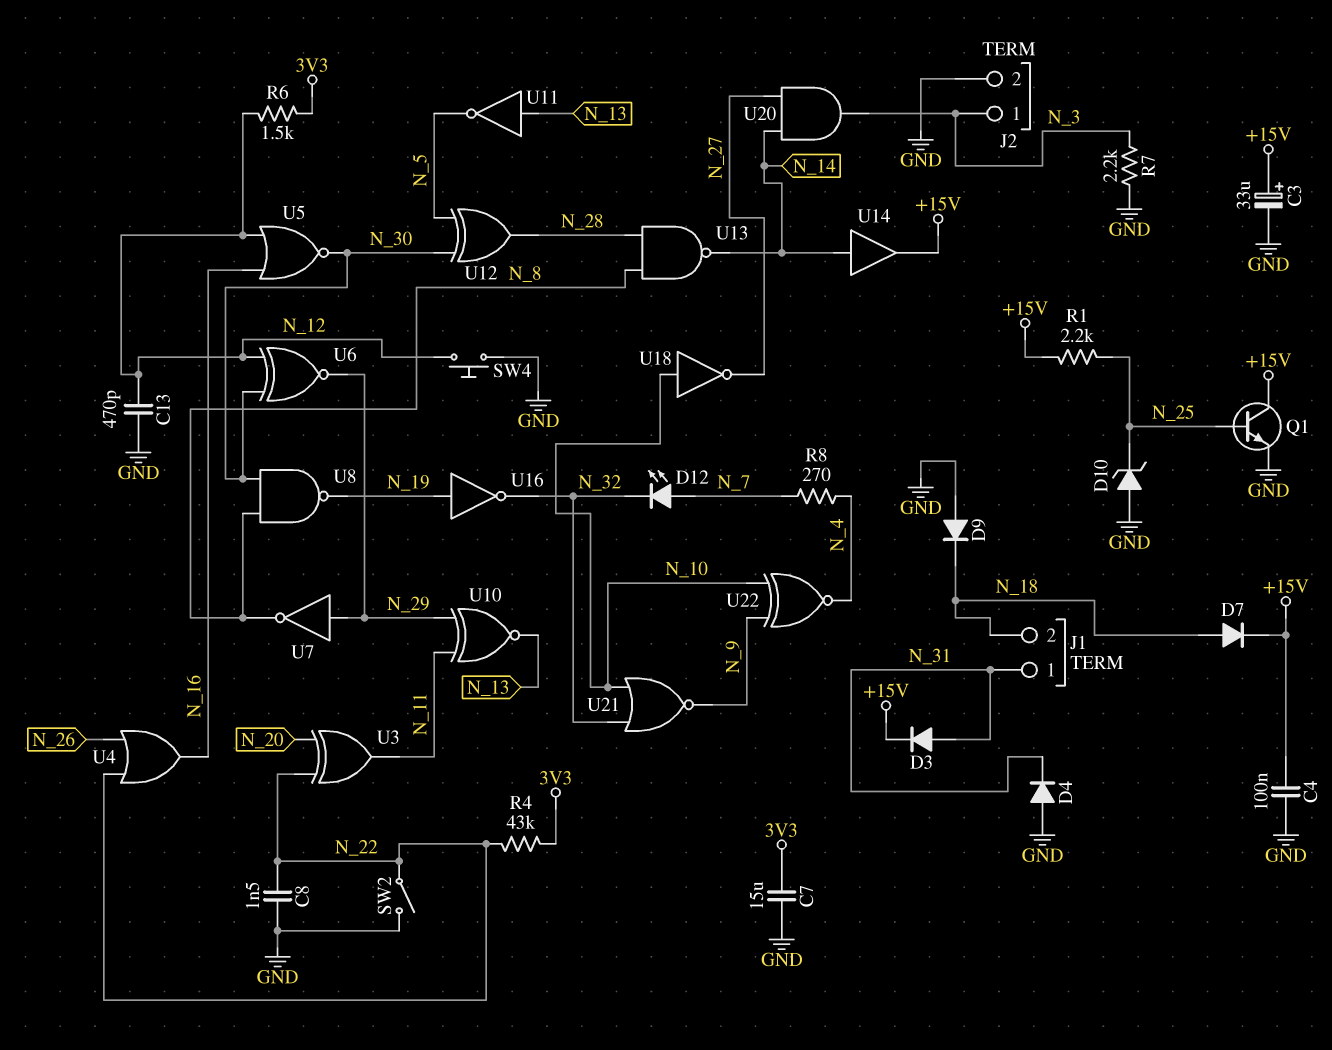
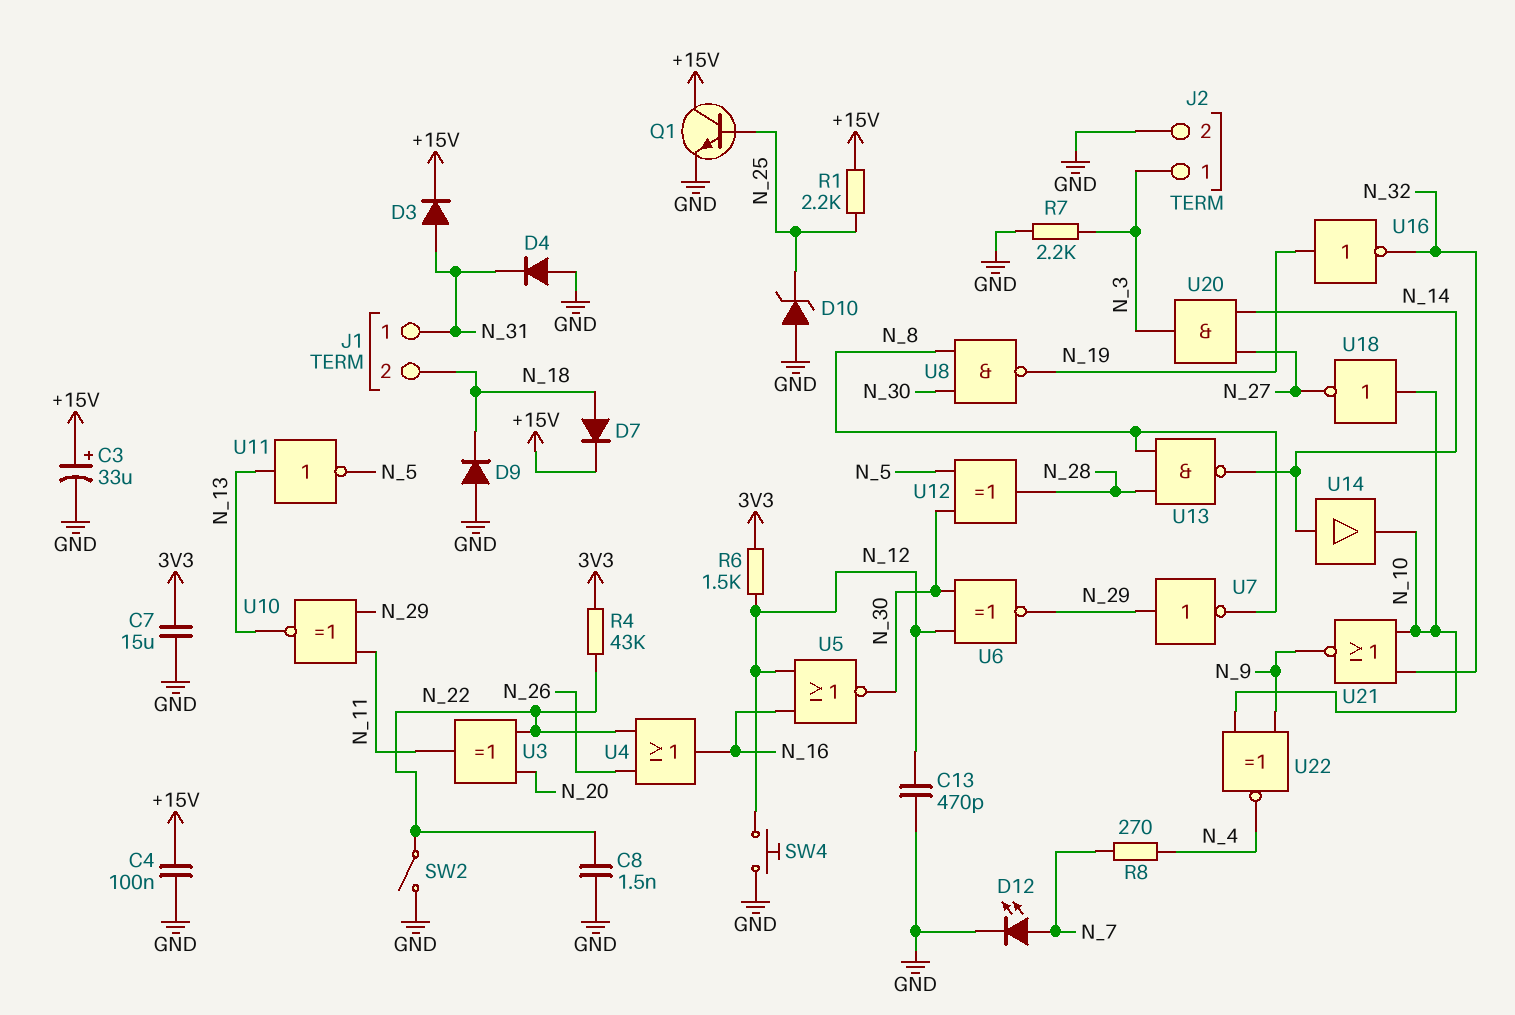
D12: LED (A N_7, K N_32) -> LED (A N_7, K GND)
U14: buffer (in N_14, out +15V) -> buffer (in N_14, out N_10)

